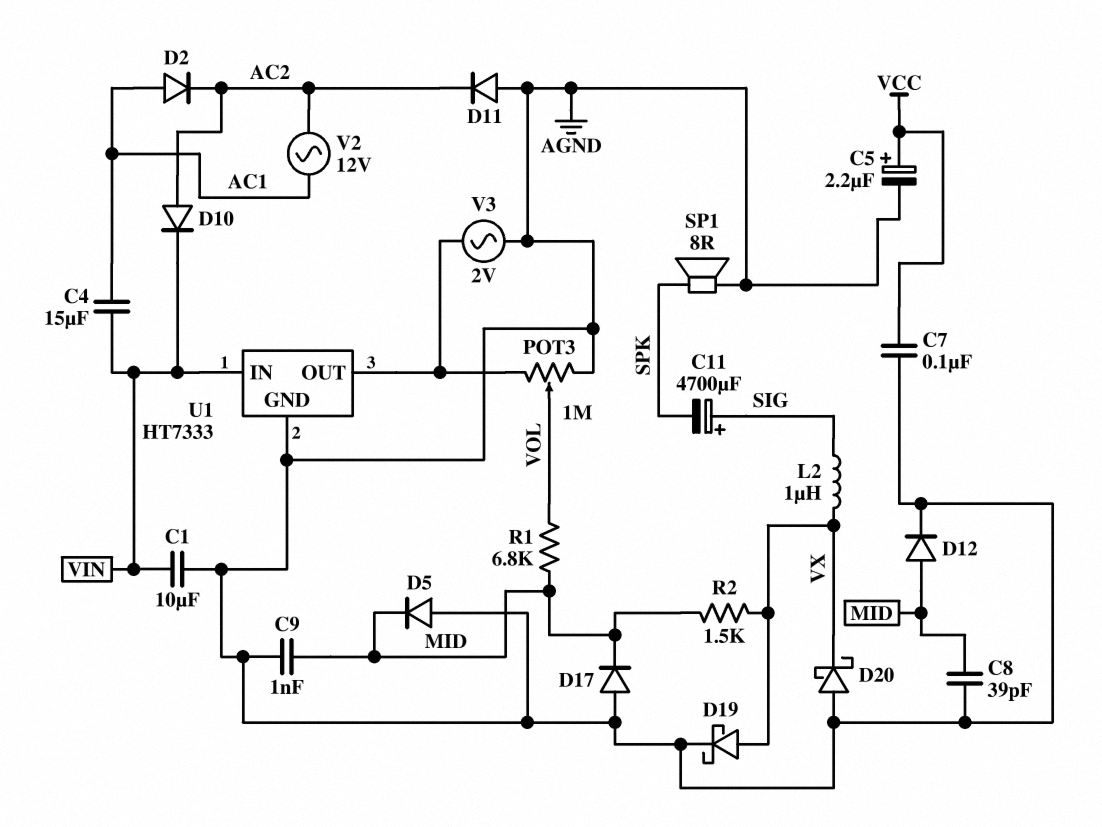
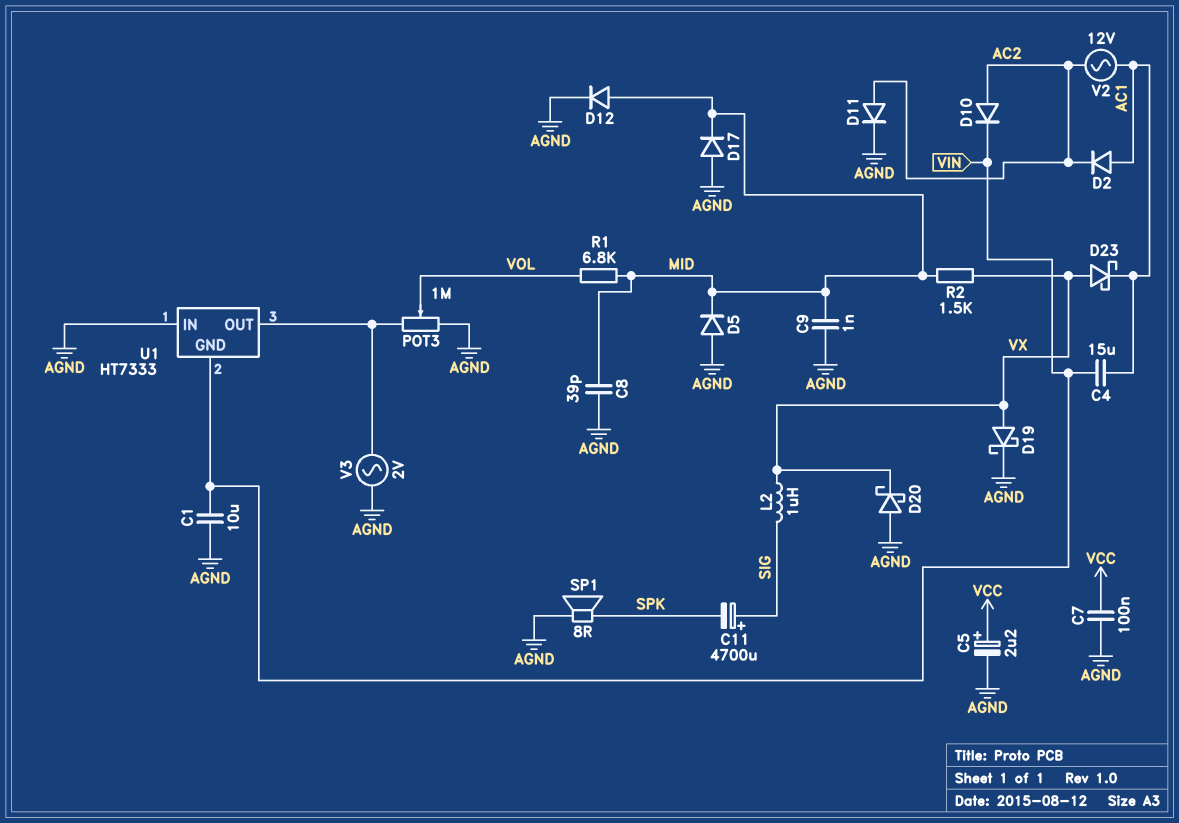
D11: diode (A AGND, K AC2) -> diode (A AC2, K AGND)
D23: none -> schottky (A VX, K AC1)
U1 pin GND: AGND -> VIN
U1 pin IN: VIN -> AGND

